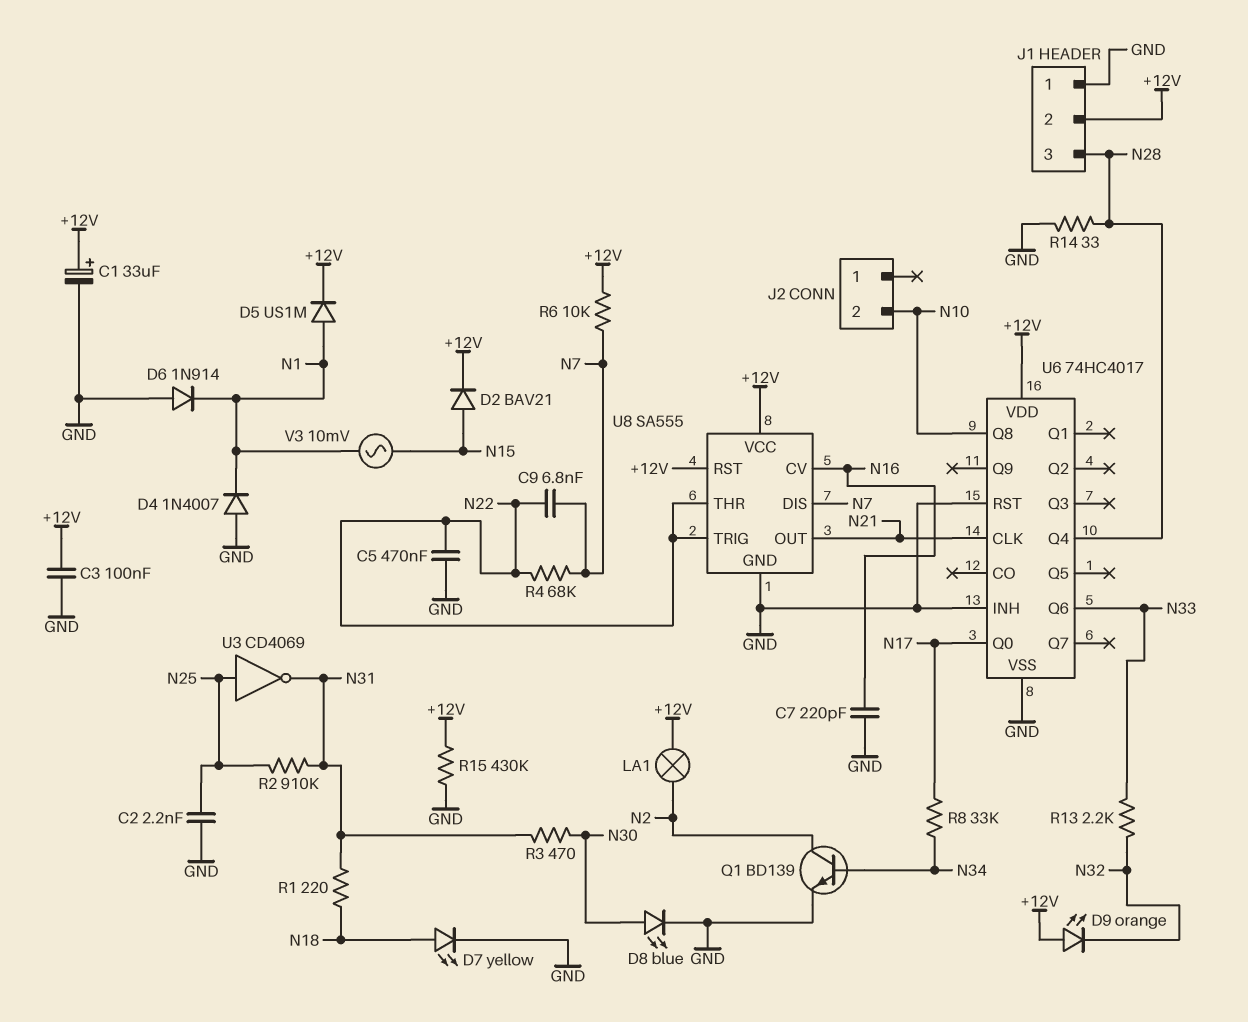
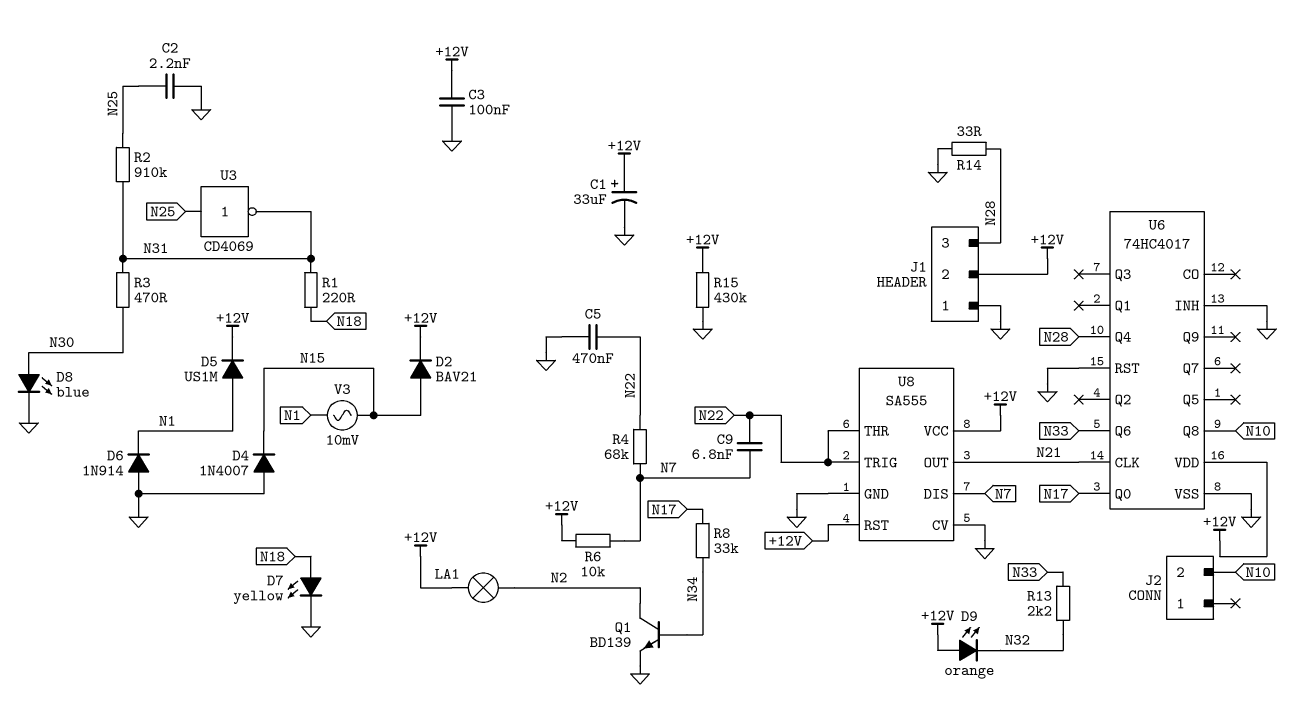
C7: 220pF (GND, N16) -> none
D4: diode 1N4007 (A GND, K N1) -> diode 1N4007 (A GND, K N15)
U8 pin CV: N16 -> GND

